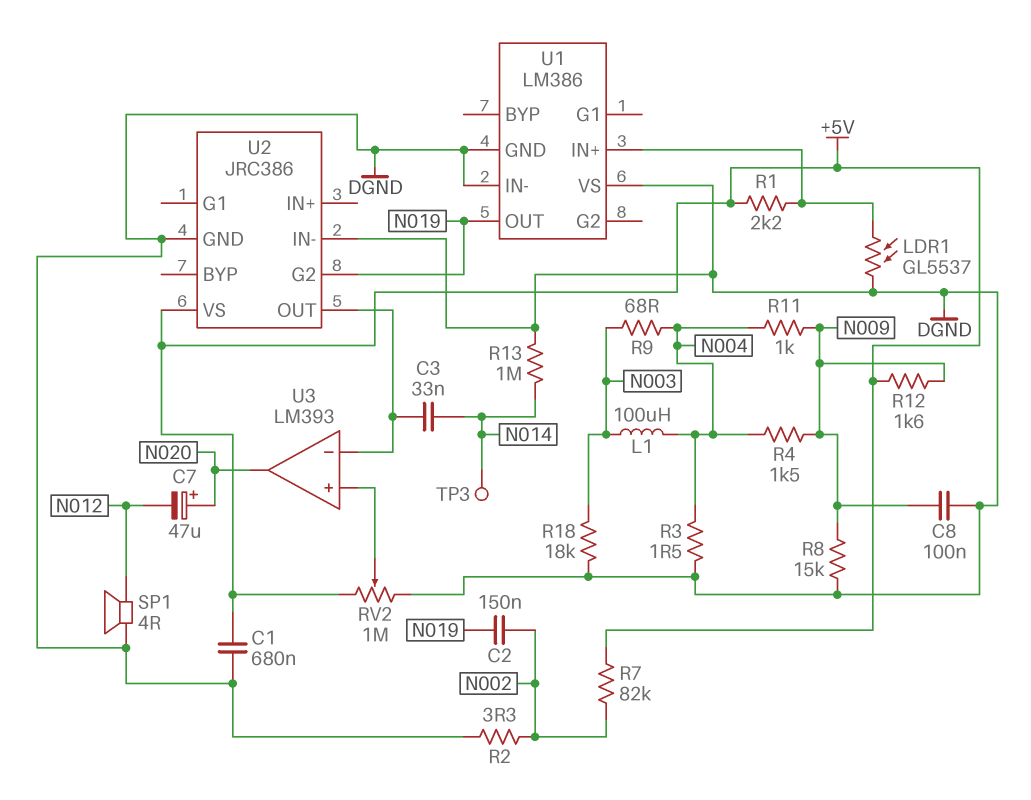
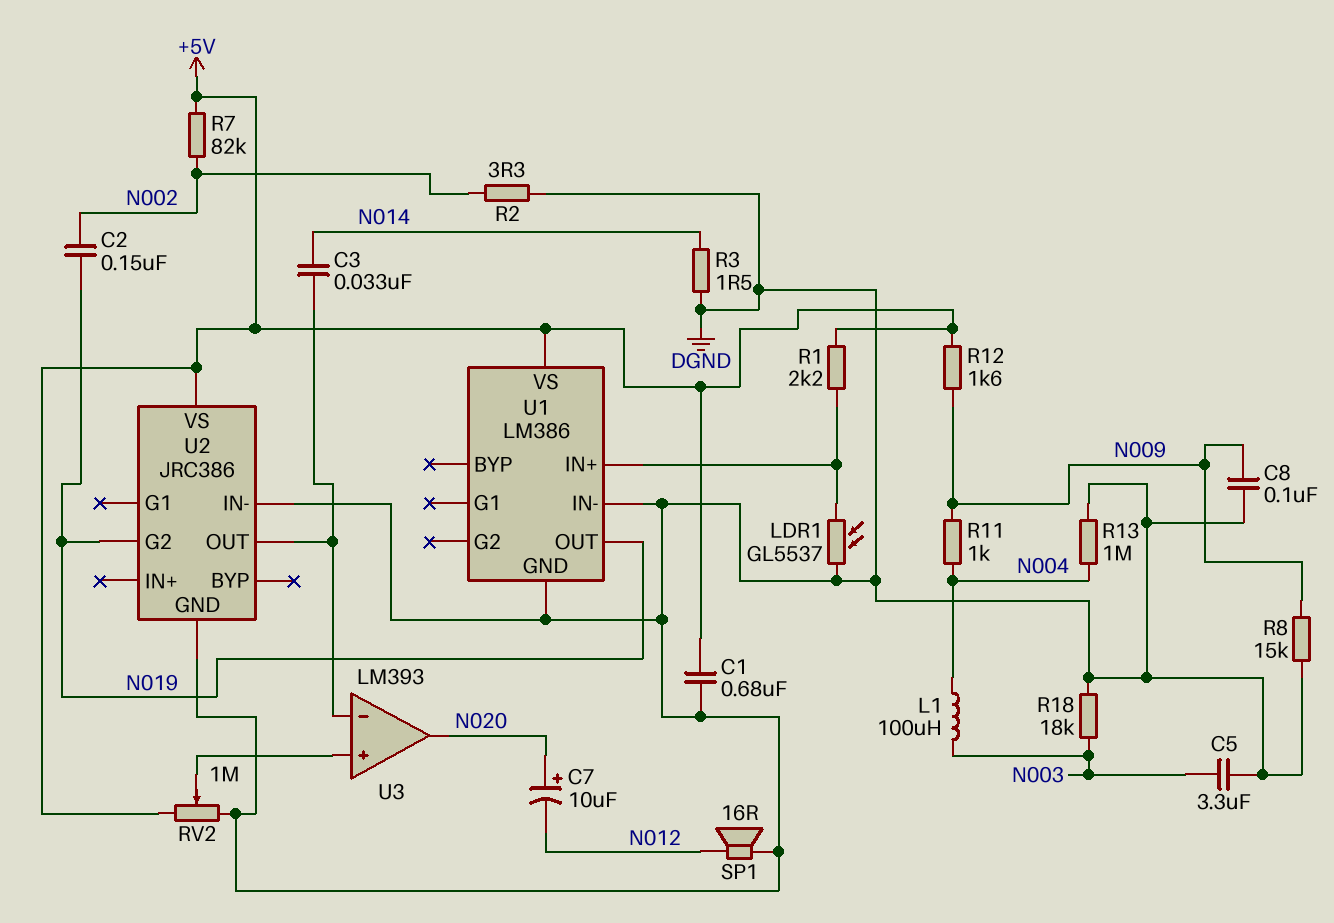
C5: none -> 3.3uF (DGND, N003)
C7: 47uF (plus N020, minus N012) -> 10uF (plus N020, minus N012)
R3: 1.5 (DGND, N004) -> 1.5 (DGND, N014)
R4: 1.5k (N004, N009) -> none
R9: 68 (N003, N004) -> none
R13: 1M (DGND, N014) -> 1M (DGND, N004)
SP1: speaker 4R (DGND, N012) -> speaker 16R (DGND, N012)
TP3: test point (N014) -> none
U1 pin VS: DGND -> +5V

